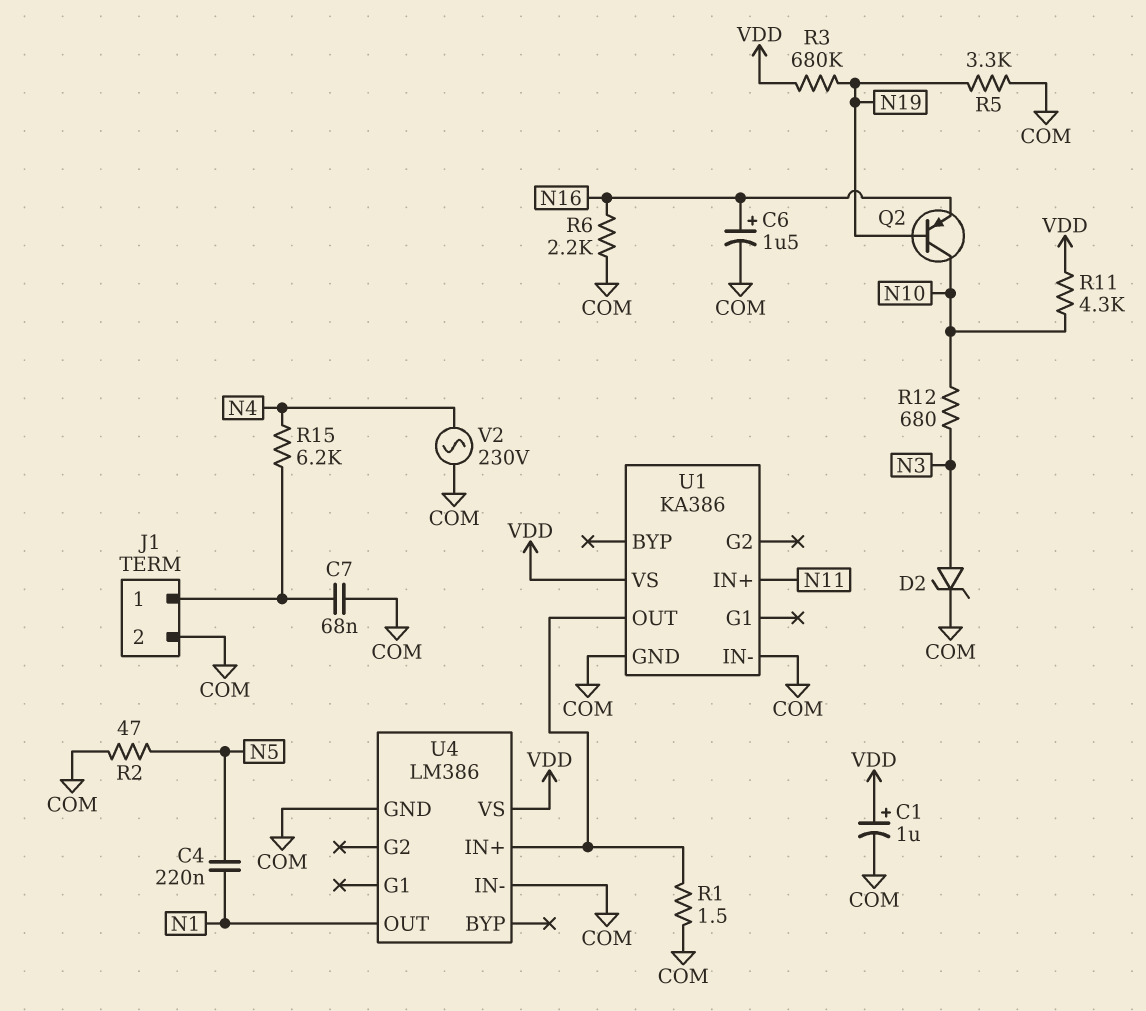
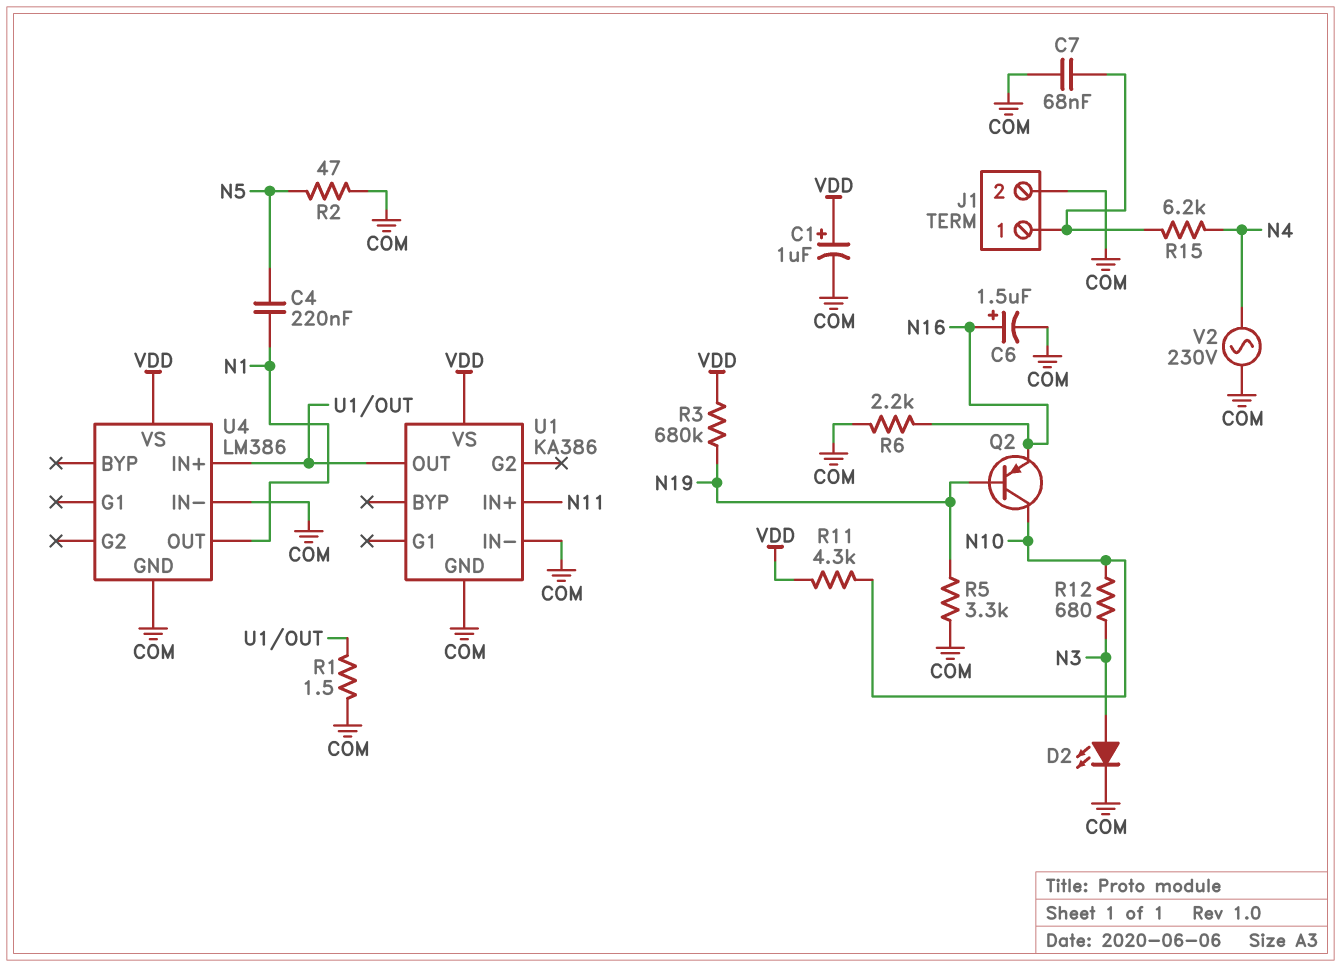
D2: zener (A N3, K COM) -> LED (A N3, K COM)

